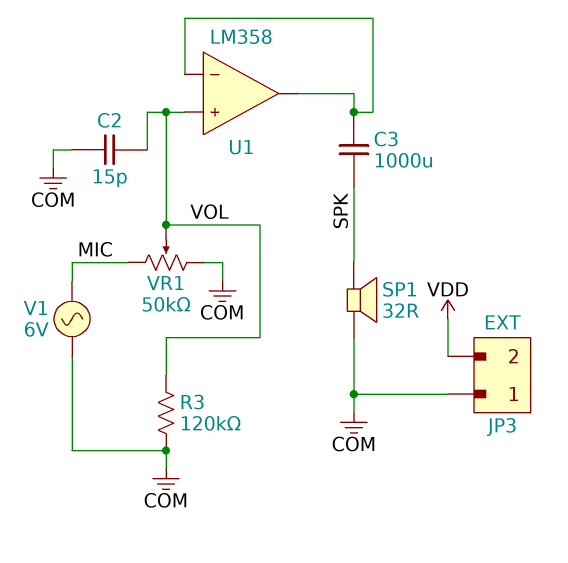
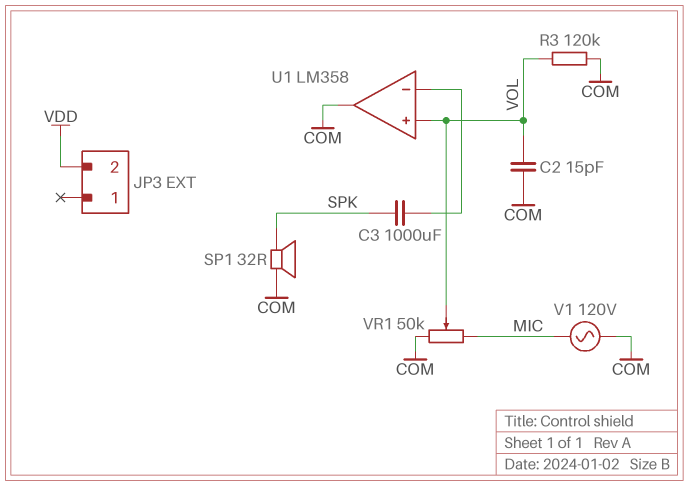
JP3 pin 1: COM -> none
U1 pin out: U1/in- -> COM
V1: AC 6V (COM, MIC) -> AC 120V (COM, MIC)

